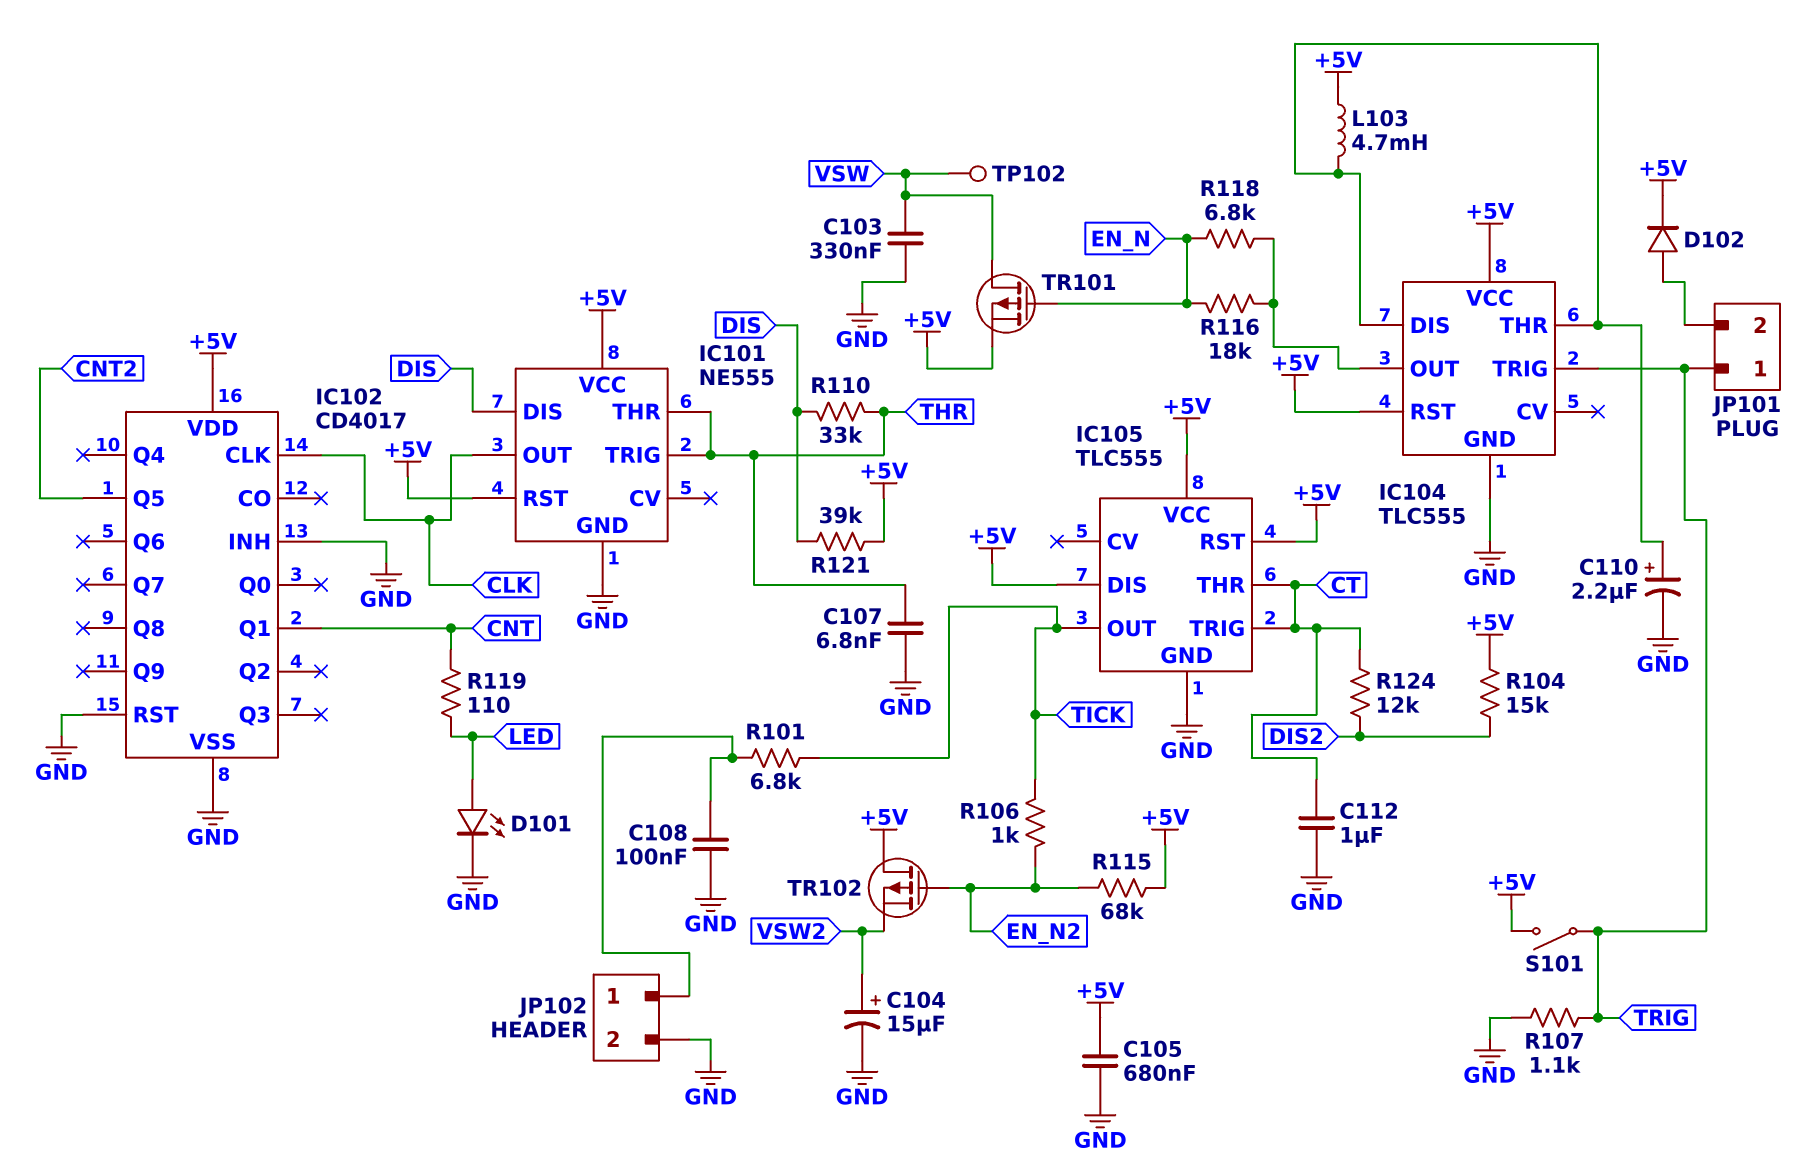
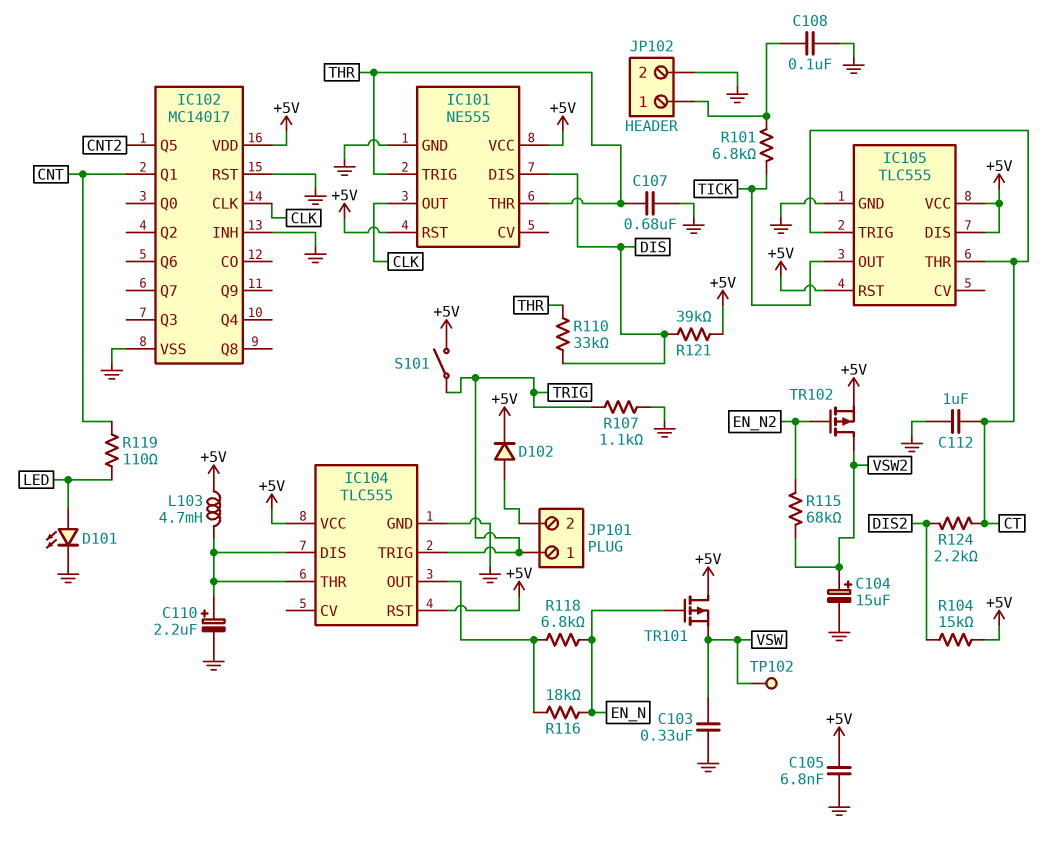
C105: 680nF (+5V, GND) -> 6.8nF (+5V, GND)
C107: 6.8nF (GND, THR) -> 680nF (GND, THR)
IC102: CD4017 -> MC14017
R106: 1k (EN_N2, TICK) -> none
R115: 68k (+5V, EN_N2) -> 68k (EN_N2, VSW2)
R124: 12k (CT, DIS2) -> 2.2k (CT, DIS2)
TR101: PMOS (G EN_N, D VSW, S +5V) -> PMOS (G EN_N, D +5V, S VSW)
TR102: PMOS (G EN_N2, D +5V, S VSW2) -> PMOS (G EN_N2, D VSW2, S +5V)

